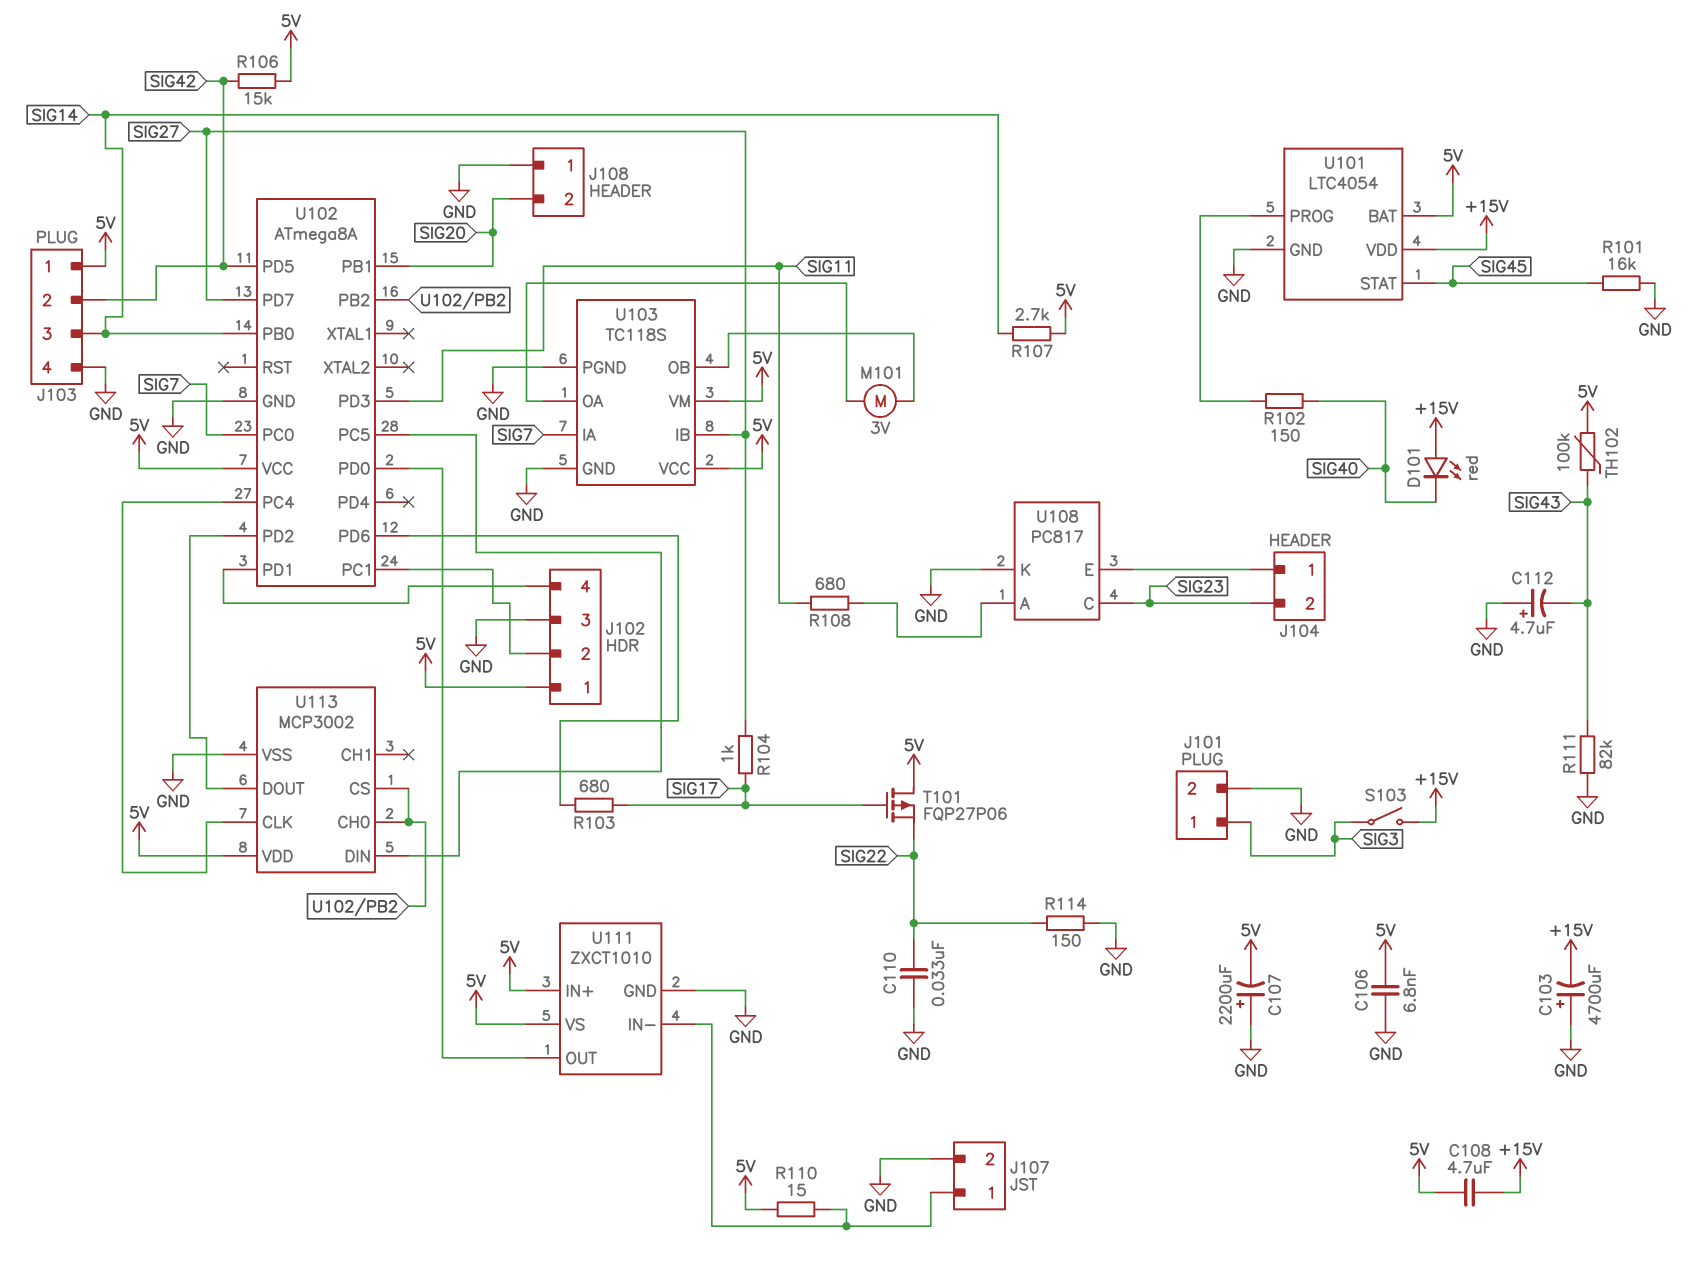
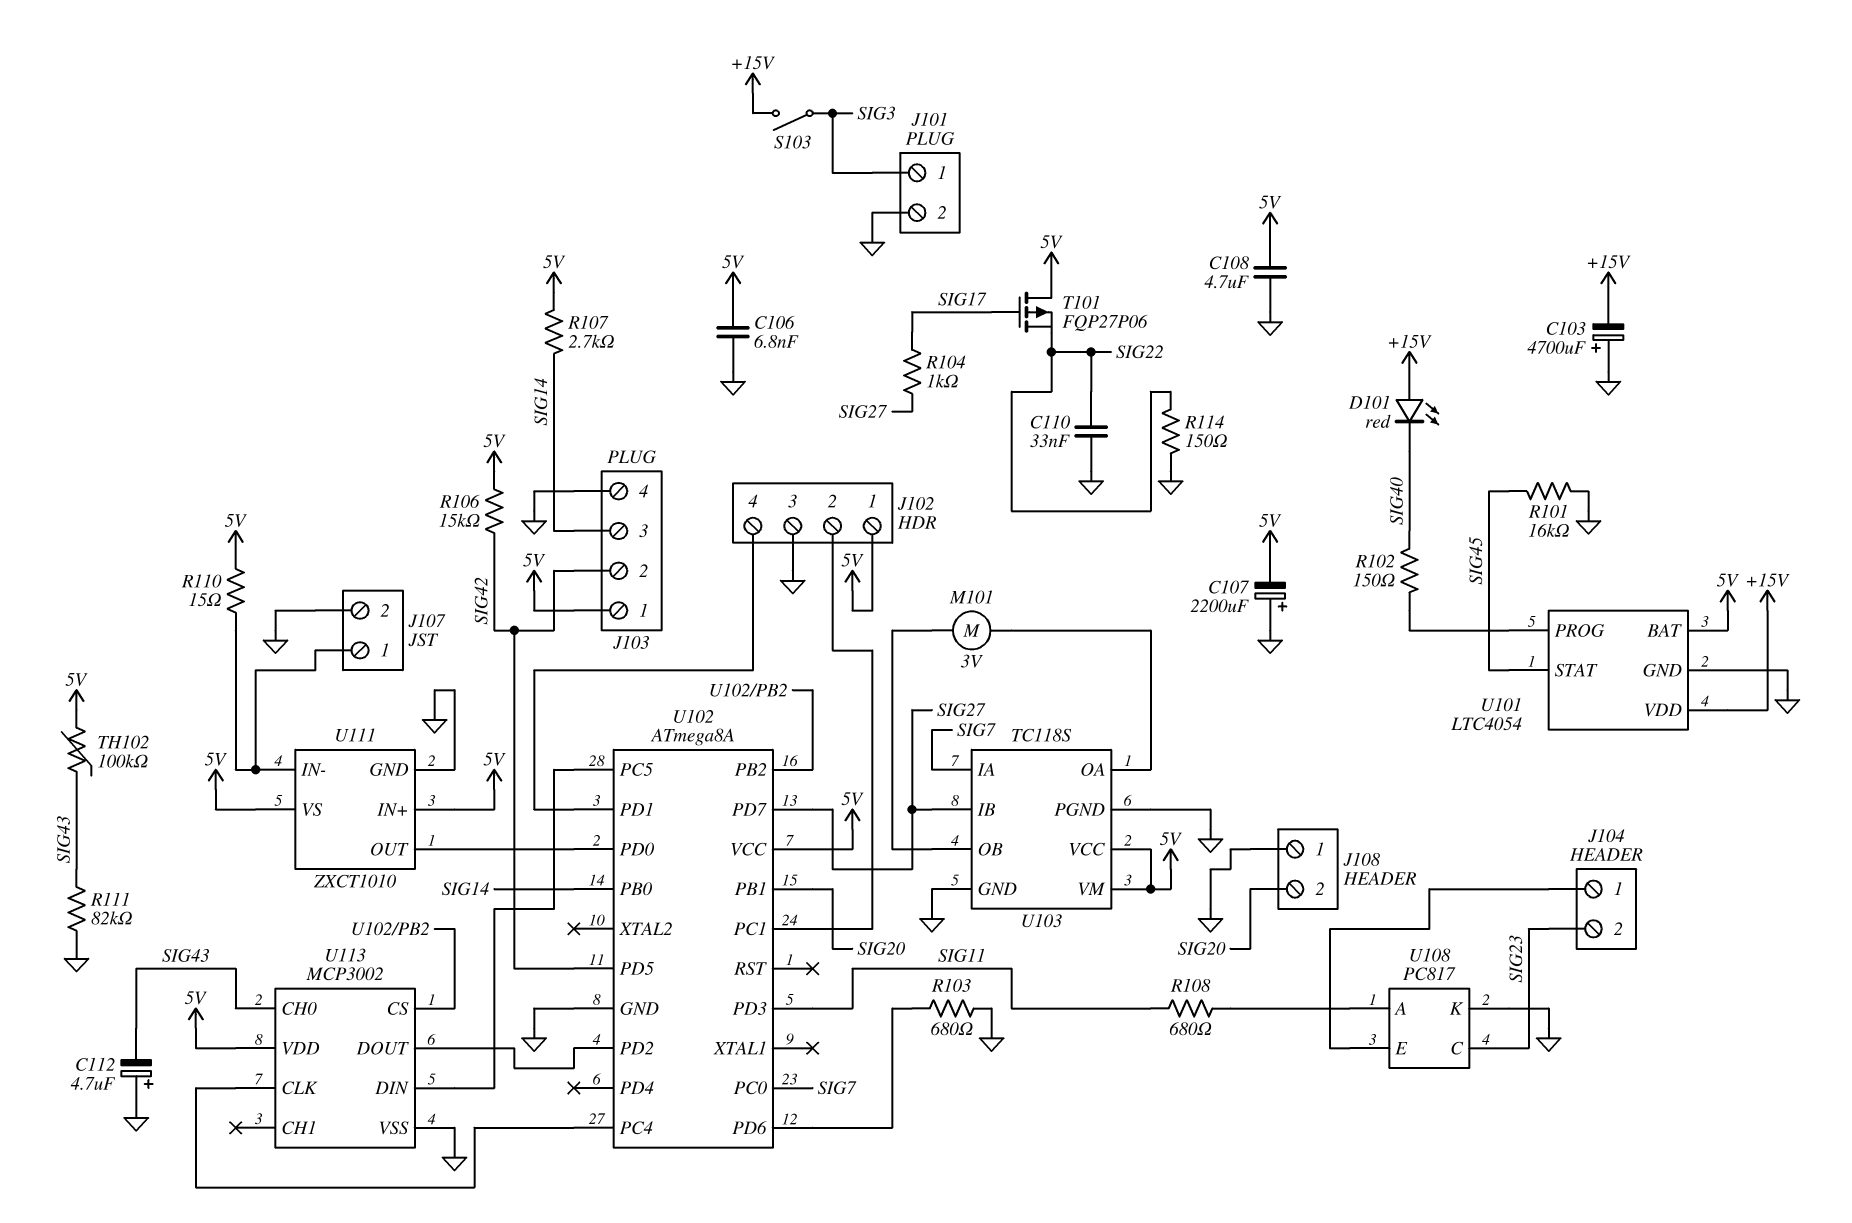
C108: 4.7uF (+15V, 5V) -> 4.7uF (5V, GND)
R103: 680 (SIG17, U102/PD6) -> 680 (GND, U102/PD6)
U113 pin CH0: U102/PB2 -> SIG43

